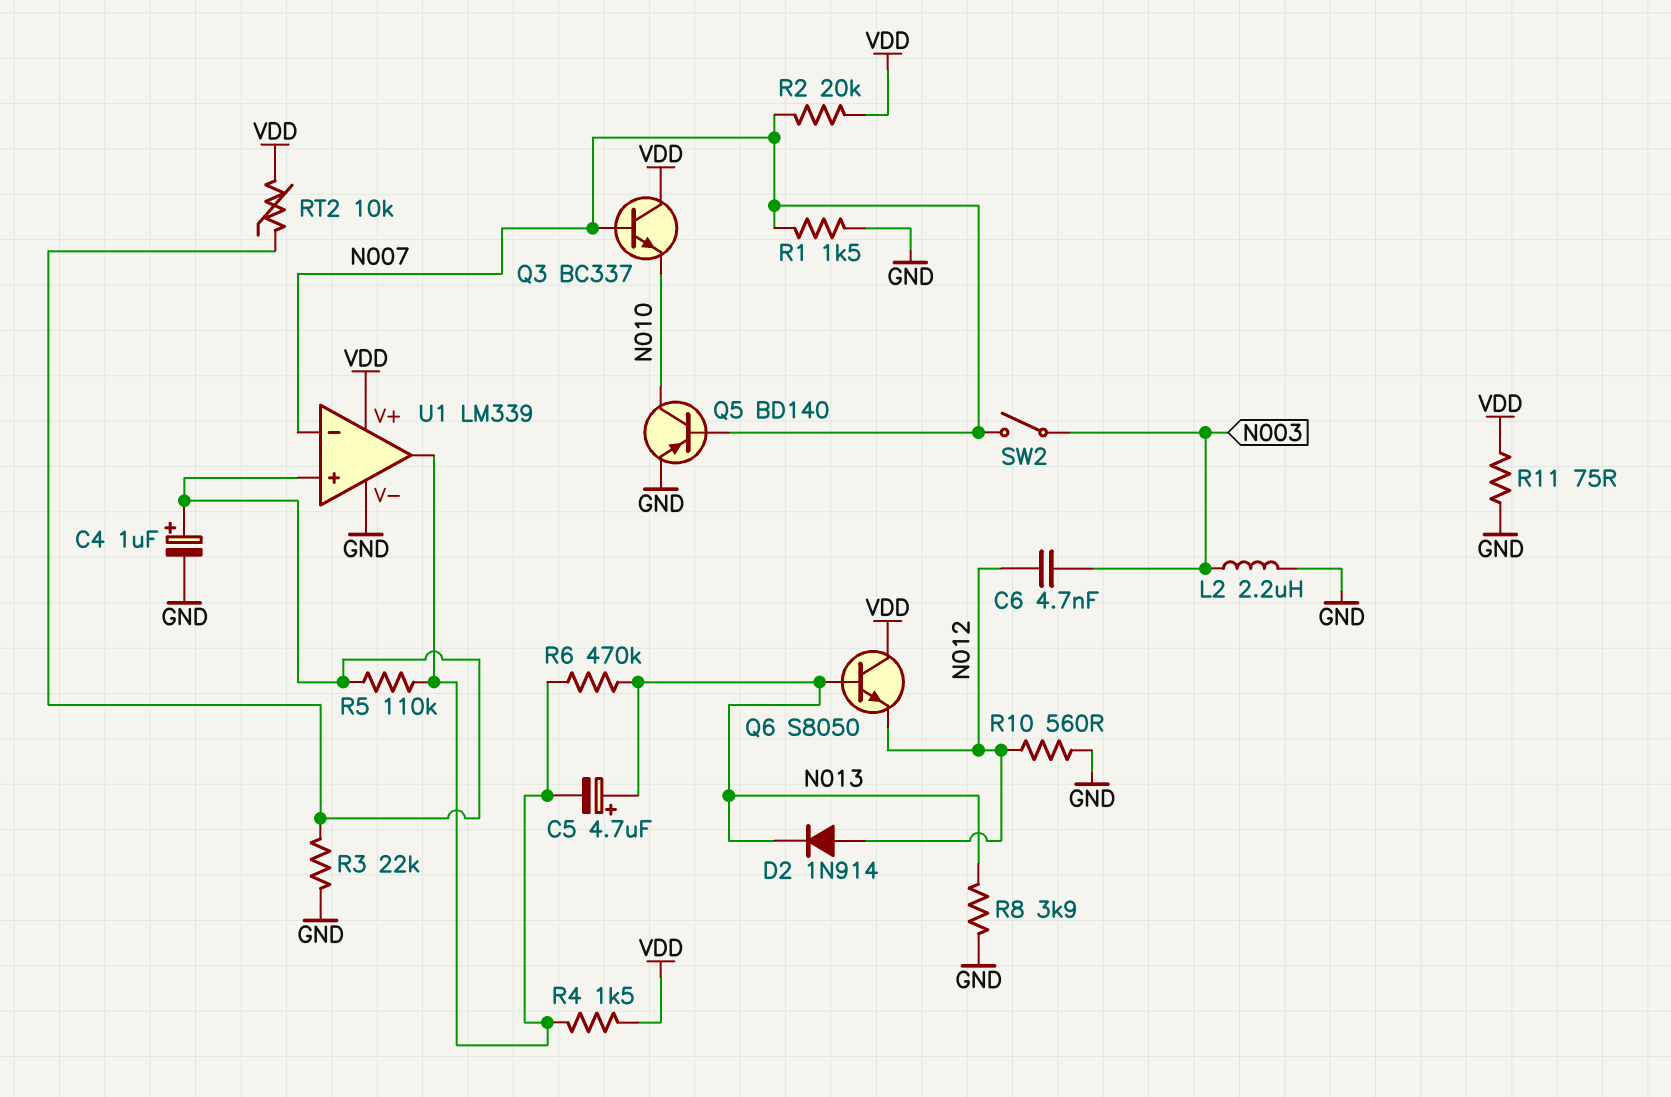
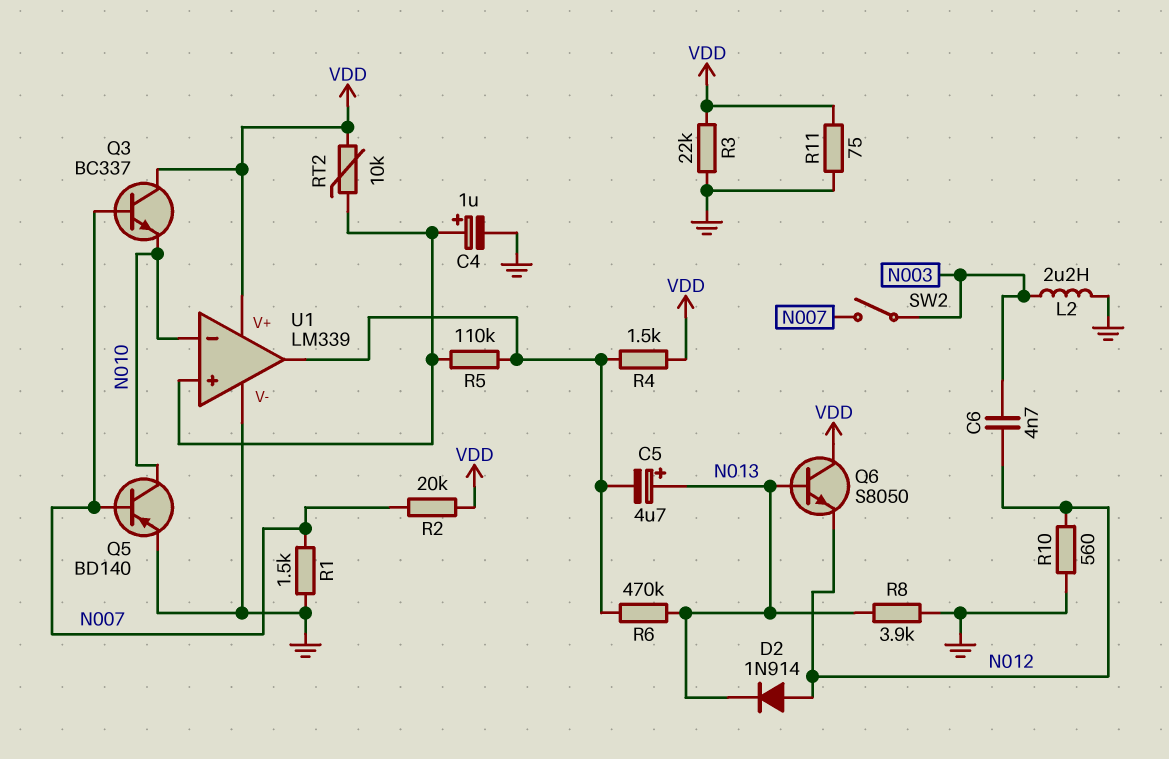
R3: 22k (GND, U1/in+) -> 22k (GND, VDD)
U1 pin in-: N007 -> N010

